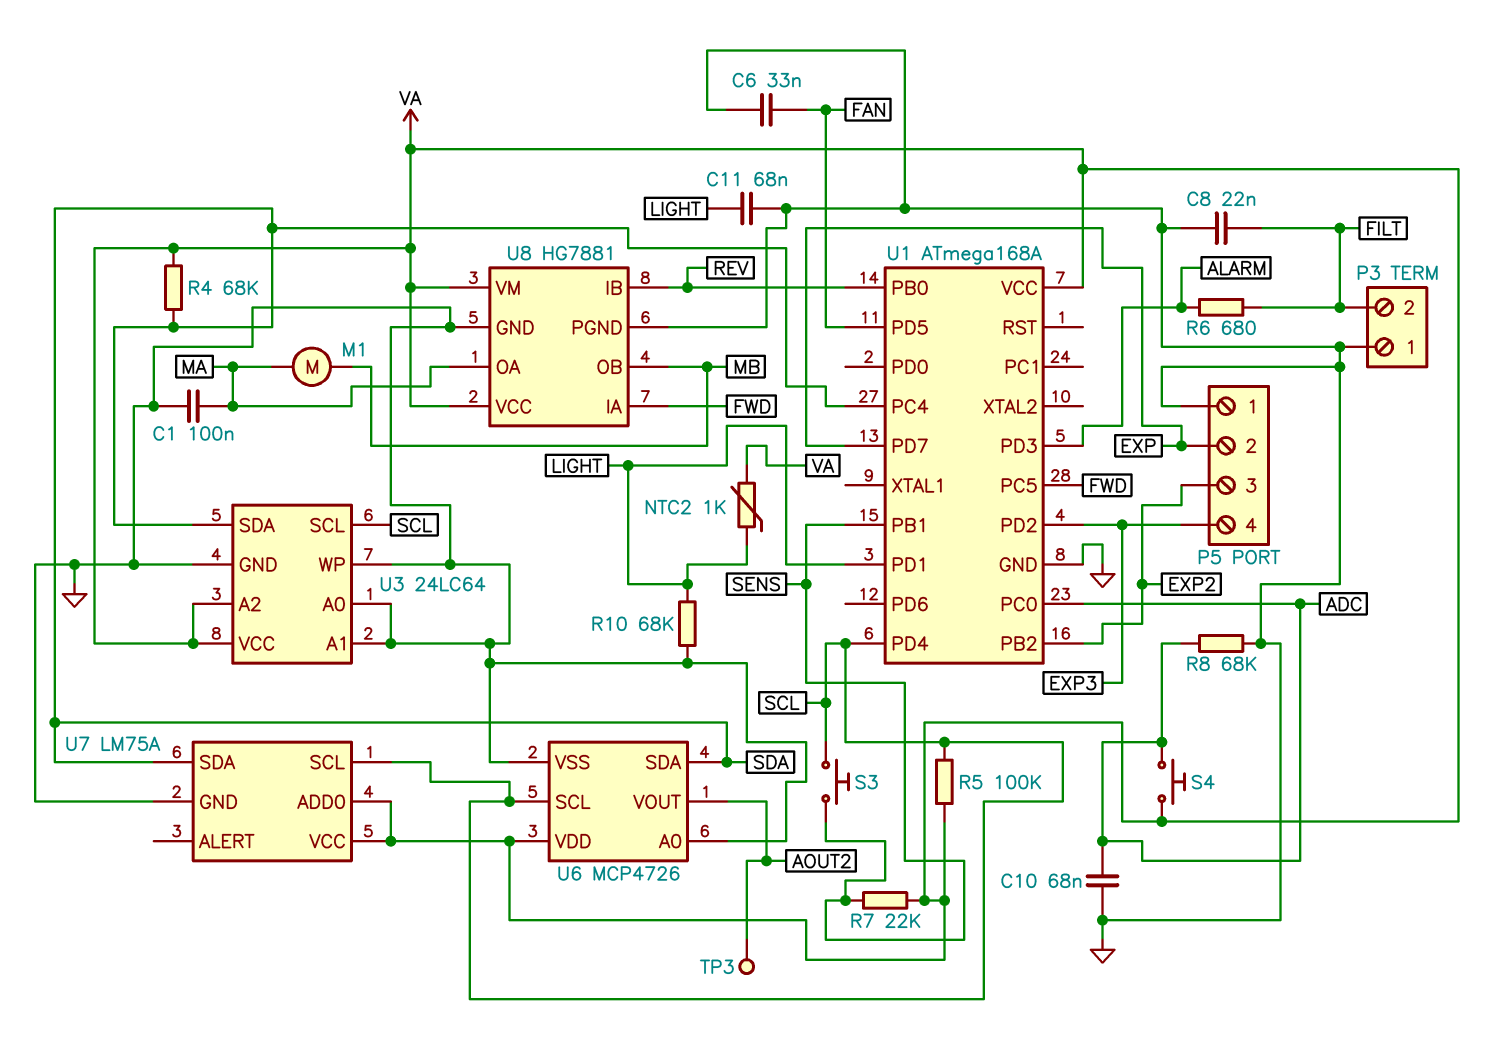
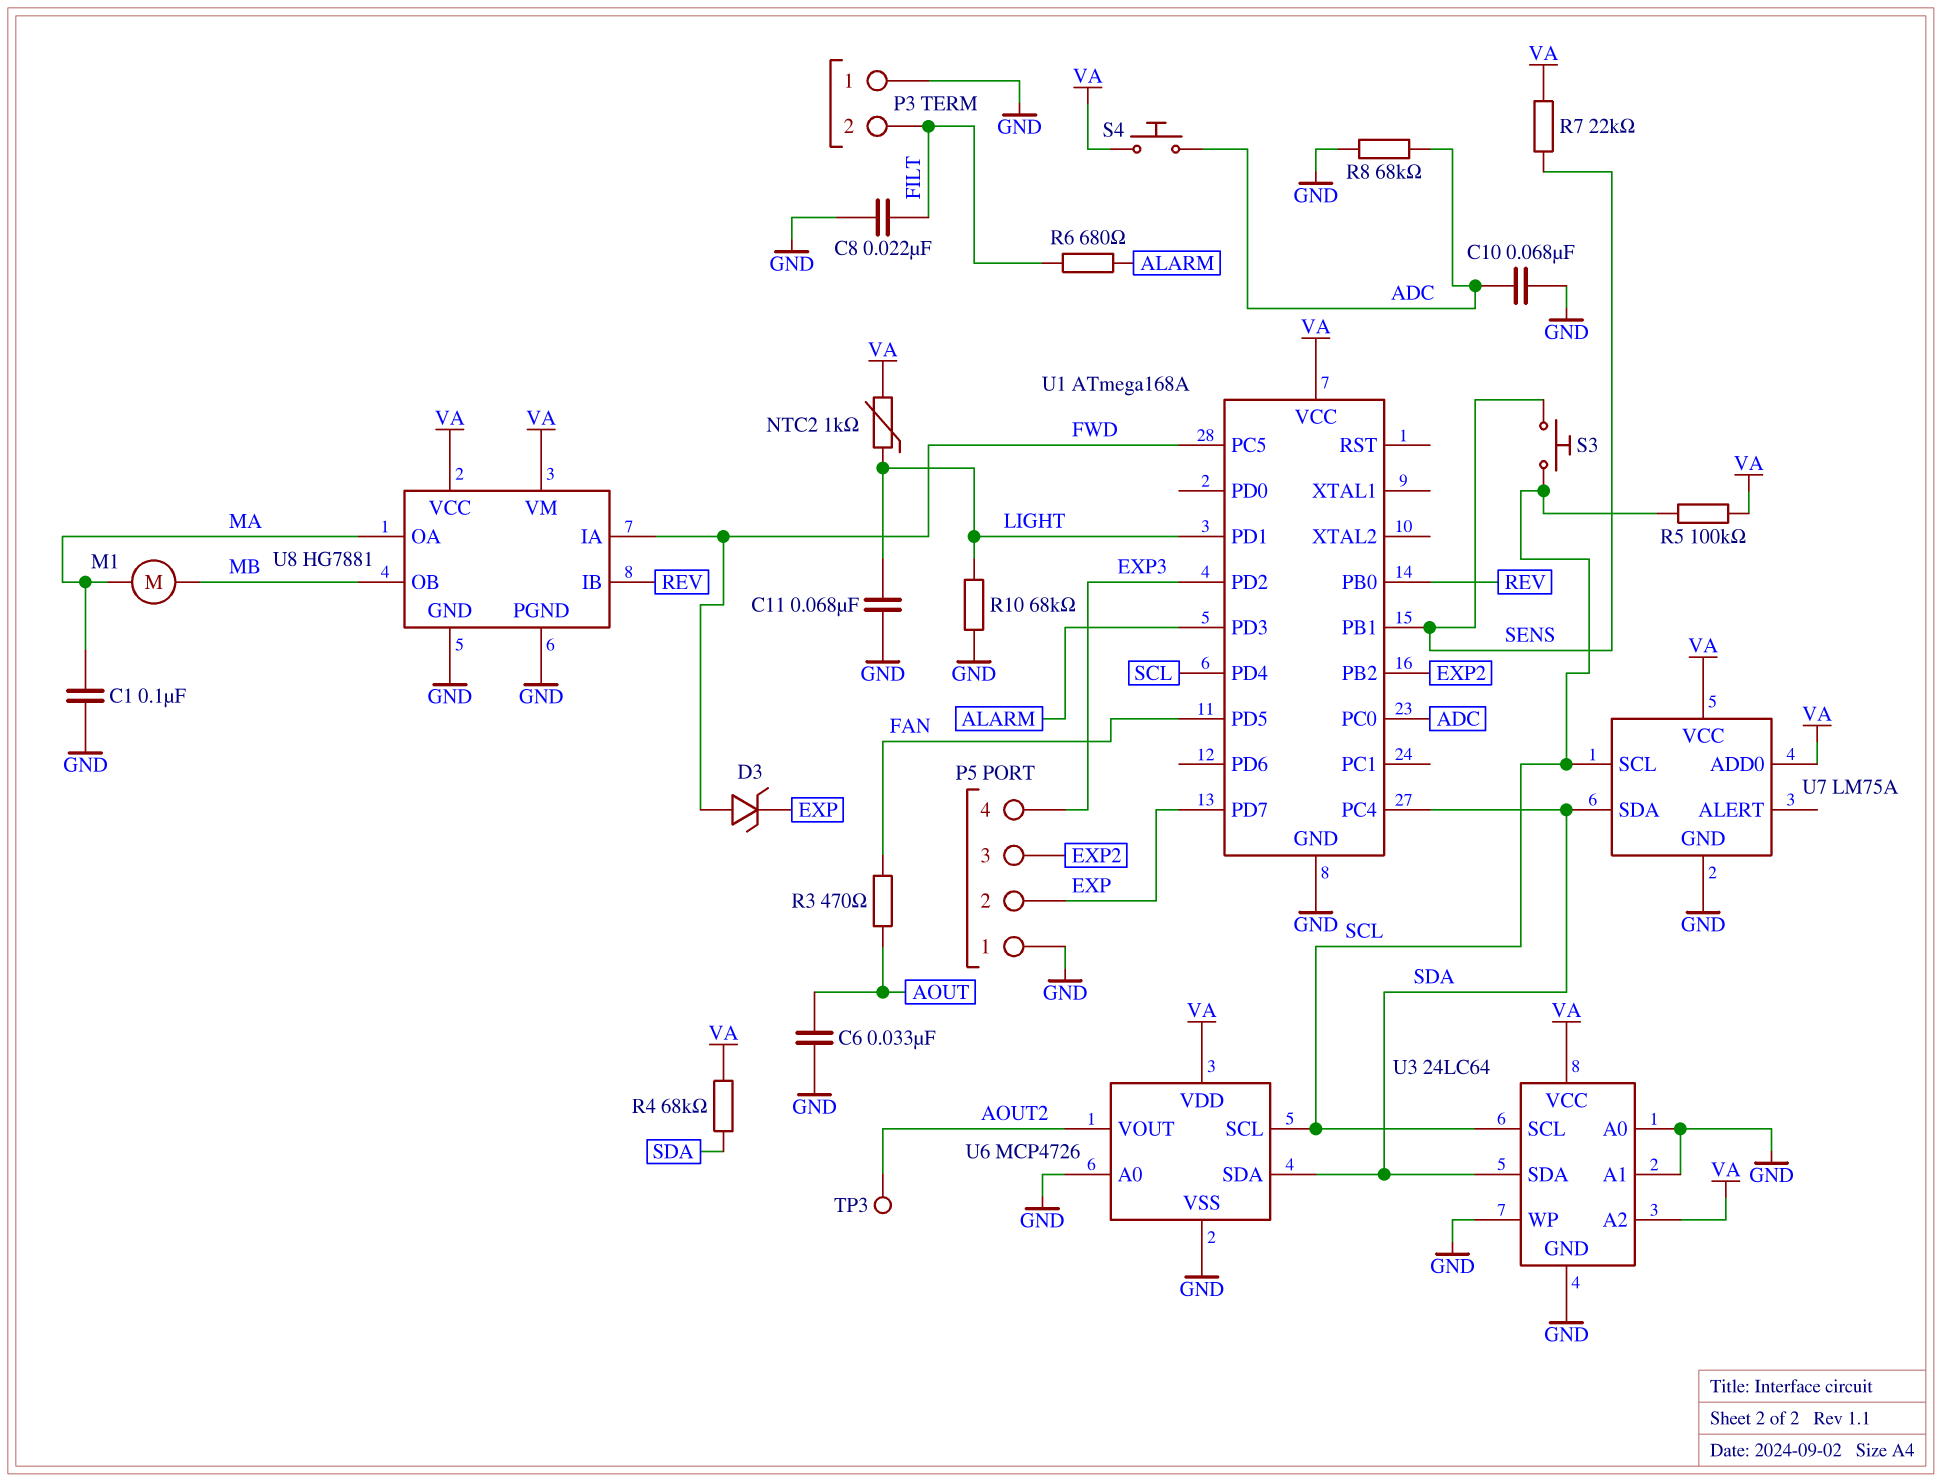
C6: 33nF (FAN, GND) -> 33nF (AOUT, GND)
D3: none -> zener (A FWD, K EXP)
R3: none -> 470 (AOUT, FAN)

